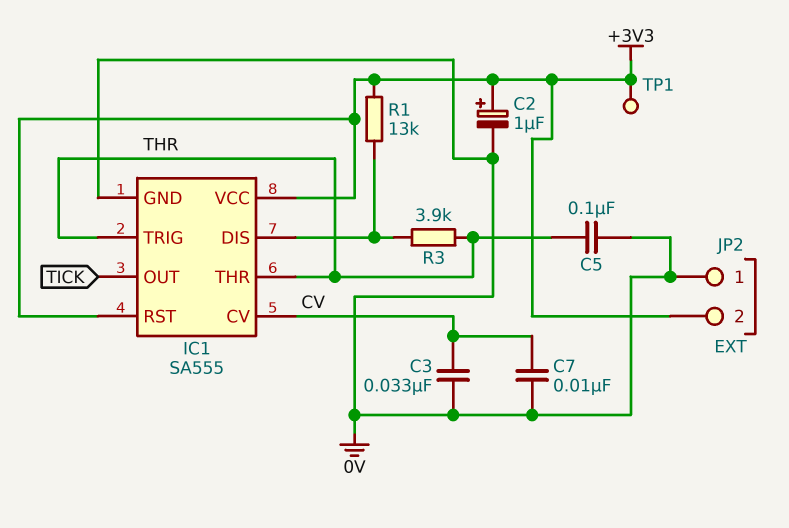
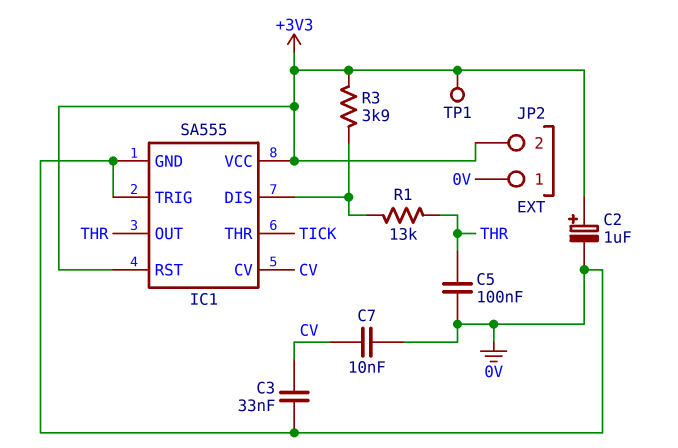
IC1 pin OUT: TICK -> THR
IC1 pin THR: THR -> TICK
IC1 pin TRIG: THR -> 0V
R1: 13k (+3V3, IC1/DIS) -> 13k (IC1/DIS, THR)
R3: 3.9k (IC1/DIS, THR) -> 3.9k (+3V3, IC1/DIS)

